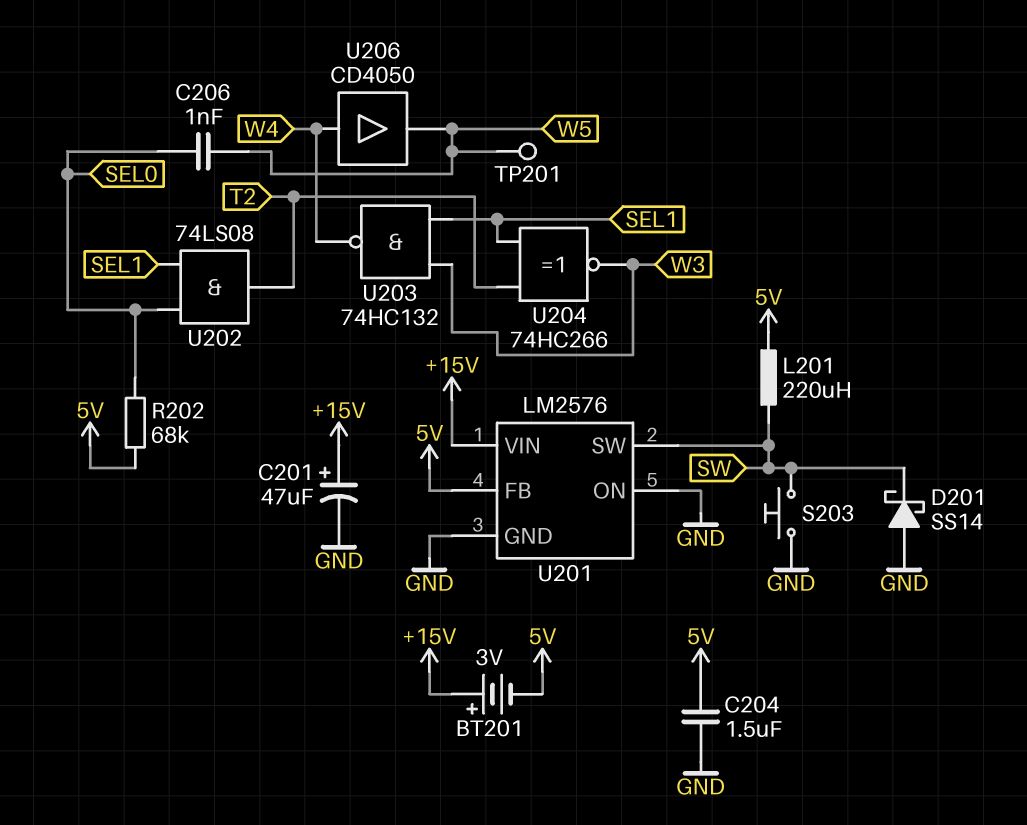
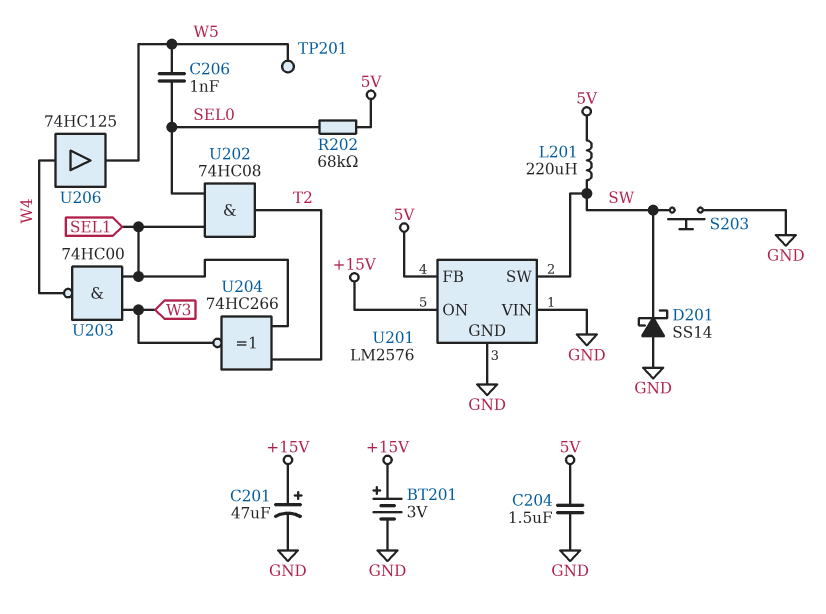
BT201: 3V (plus +15V, minus 5V) -> 3V (plus +15V, minus GND)
U201 pin ON: GND -> +15V
U201 pin VIN: +15V -> GND
U202: AND 74LS08 (in SEL0, in SEL1, out T2) -> AND 74HC08 (in SEL0, in SEL1, out T2)
U203: NAND 74HC132 (in SEL1, in W3, out W4) -> NAND 74HC00 (in SEL1, in W3, out W4)
U206: buffer CD4050 (in W4, out W5) -> buffer 74HC125 (in W4, out W5)

